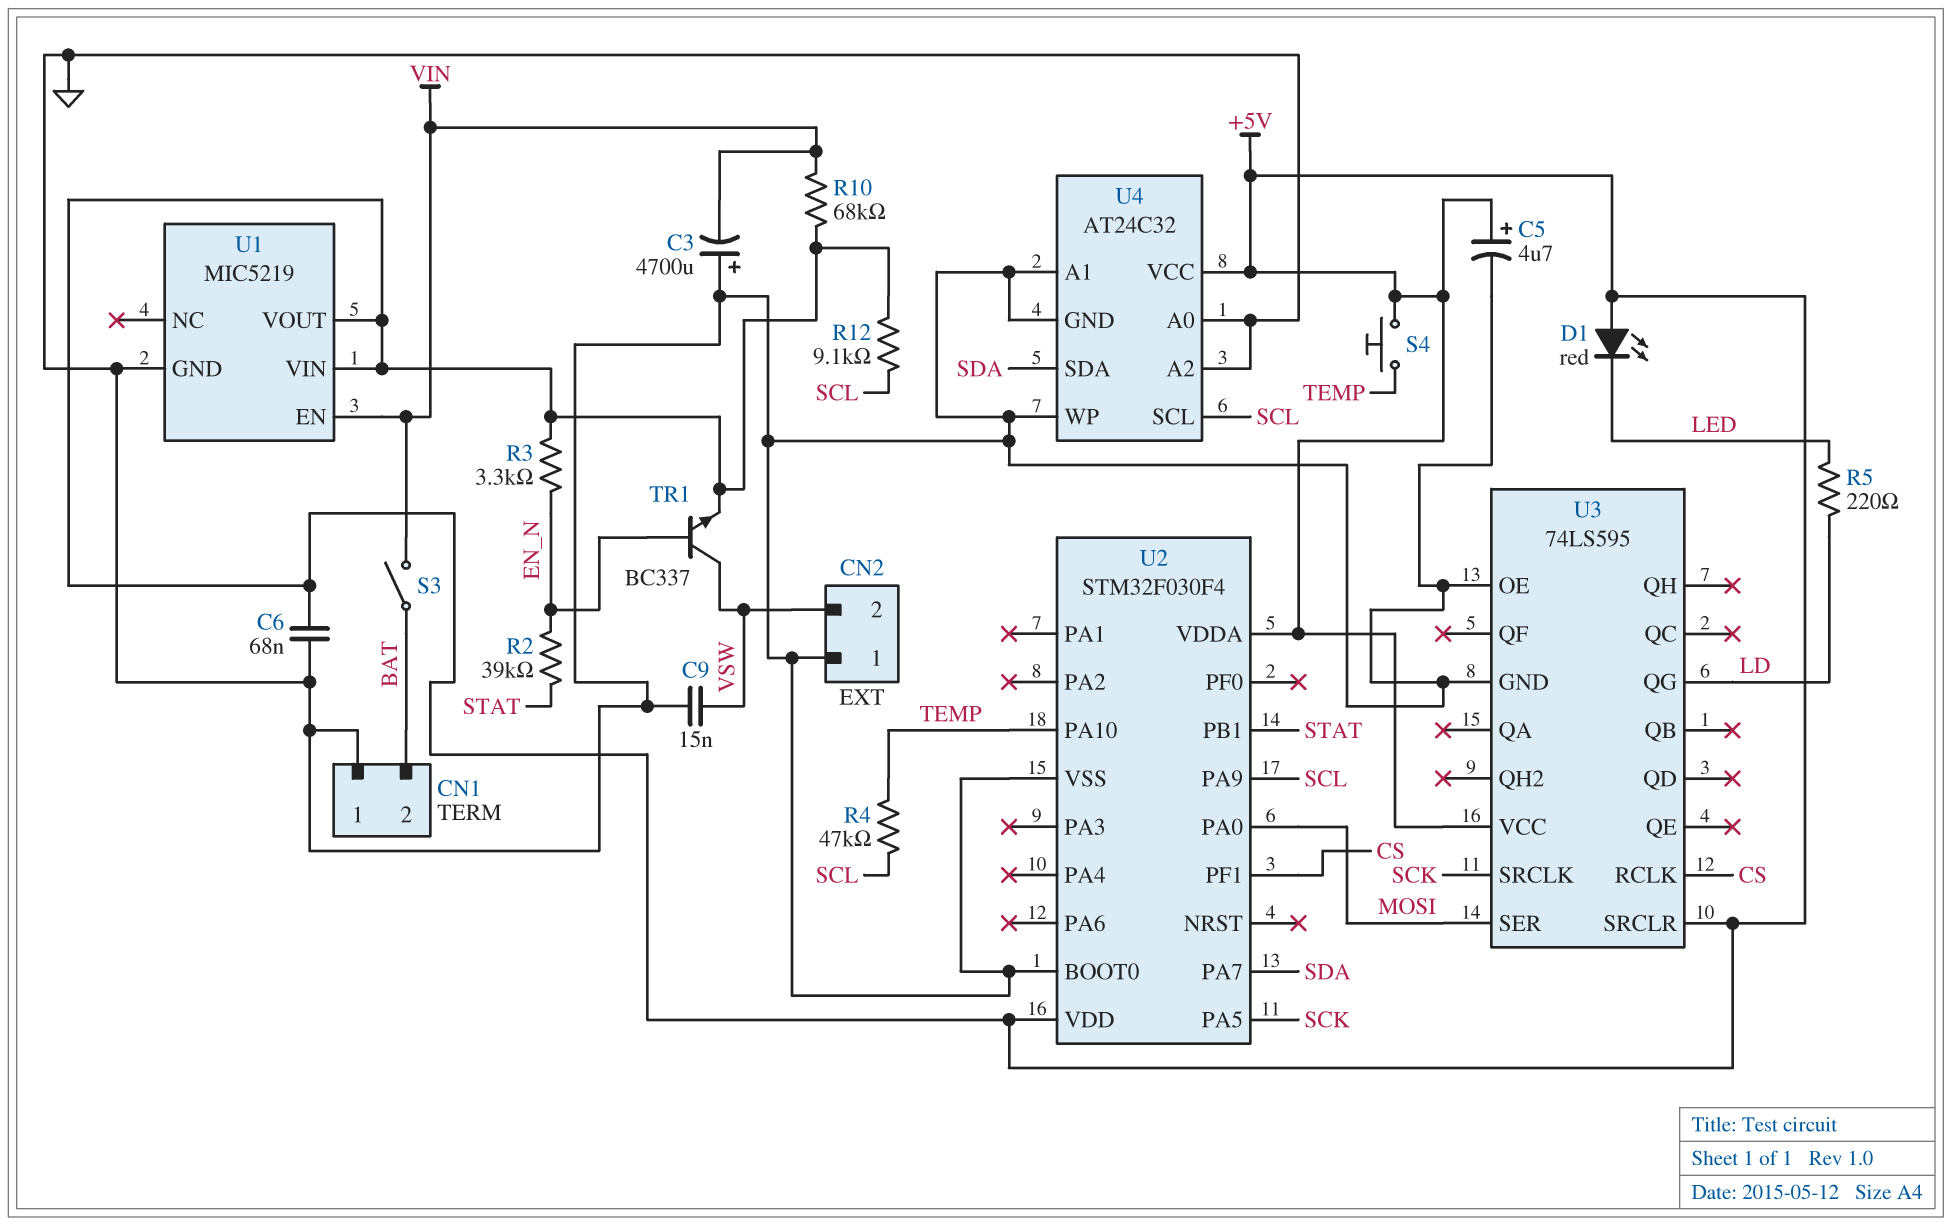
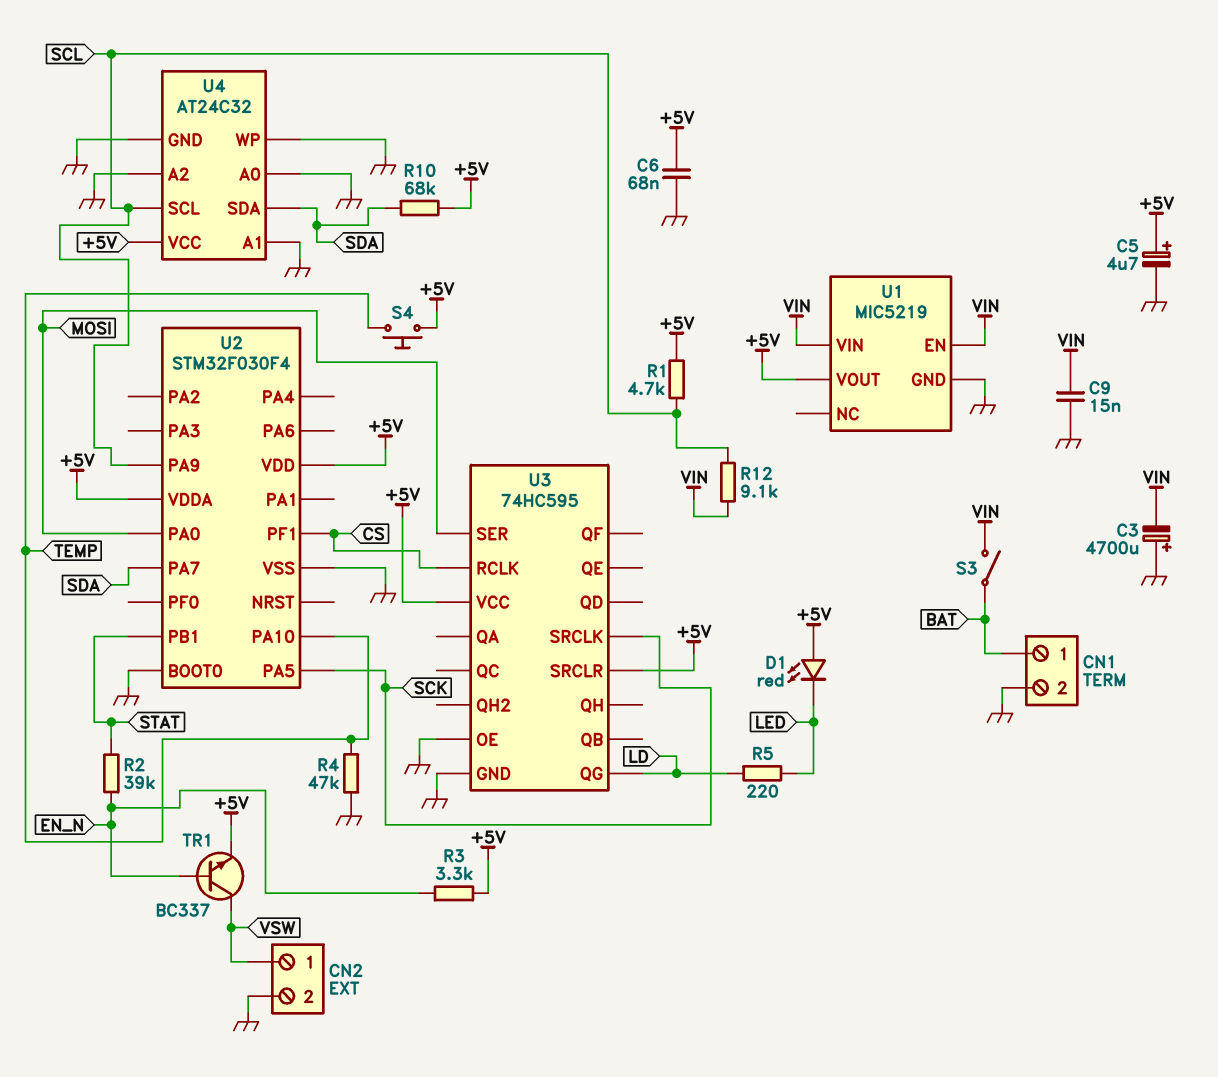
C9: 15nF (GND, VSW) -> 15nF (GND, VIN)
CN1 pin 1: GND -> BAT
CN1 pin 2: BAT -> GND
CN2 pin 1: GND -> VSW
CN2 pin 2: VSW -> GND
R1: none -> 4.7k (+5V, SCL)
R4: 47k (SCL, TEMP) -> 47k (GND, TEMP)
R10: 68k (+5V, VIN) -> 68k (+5V, SDA)
R12: 9.1k (+5V, SCL) -> 9.1k (SCL, VIN)
U1 pin VIN: +5V -> VIN
U3: 74LS595 -> 74HC595

